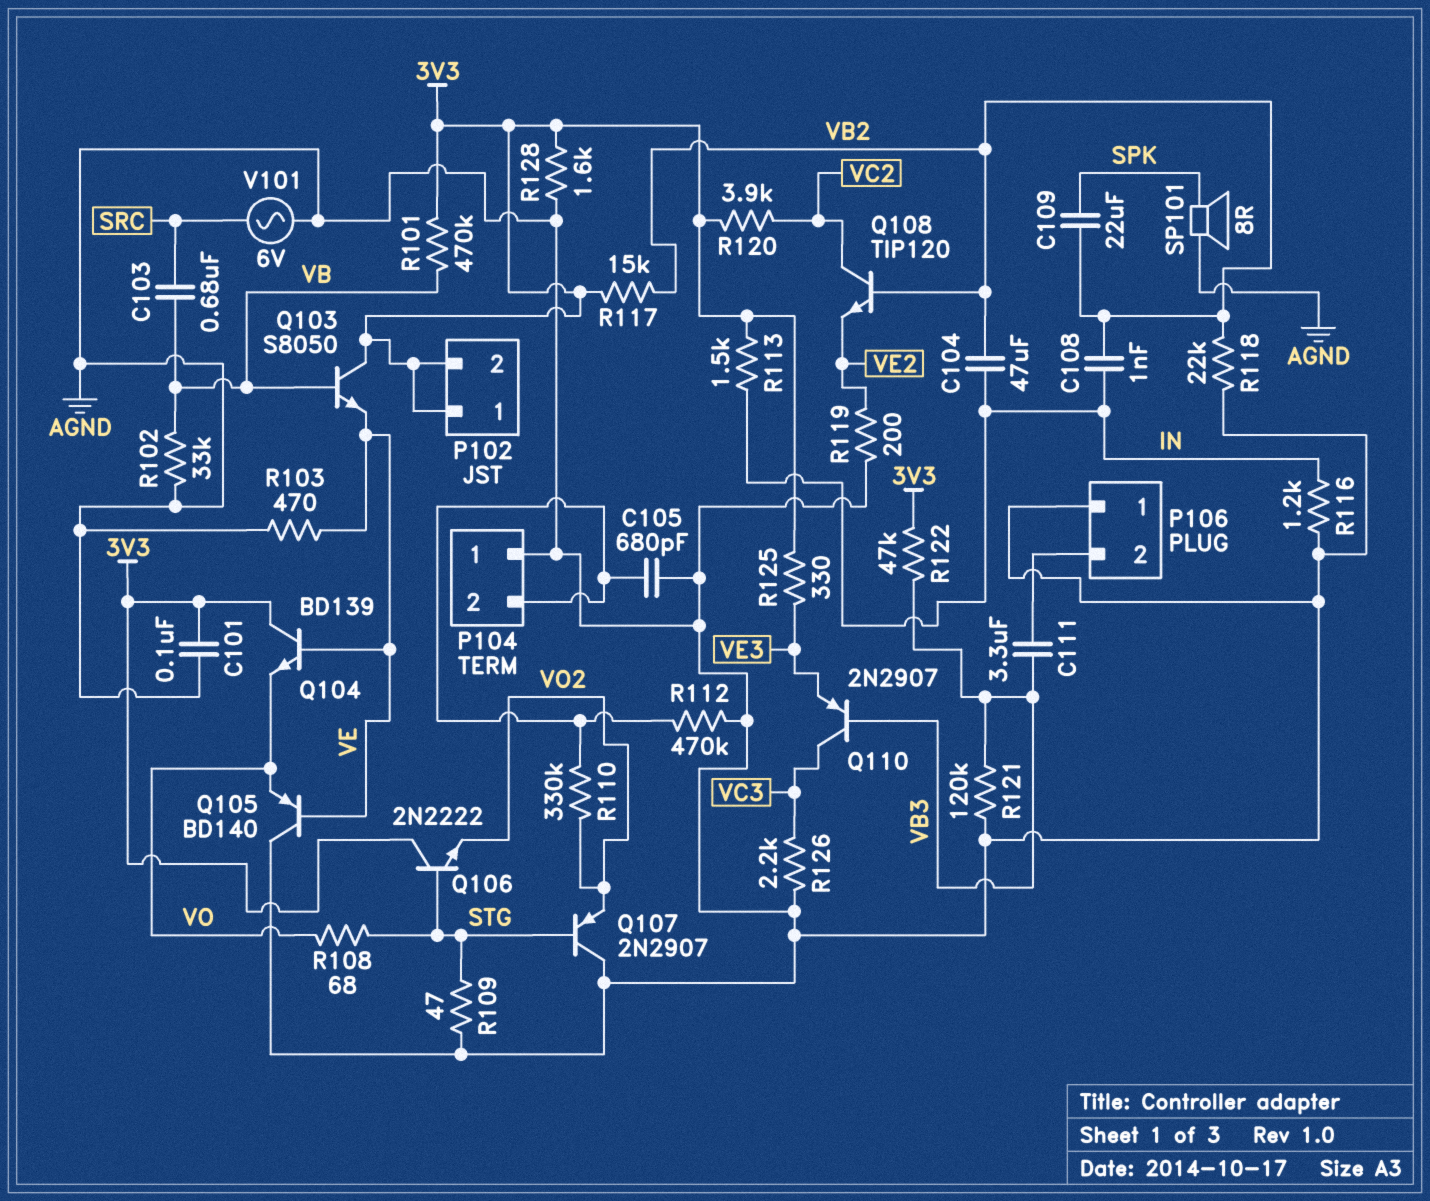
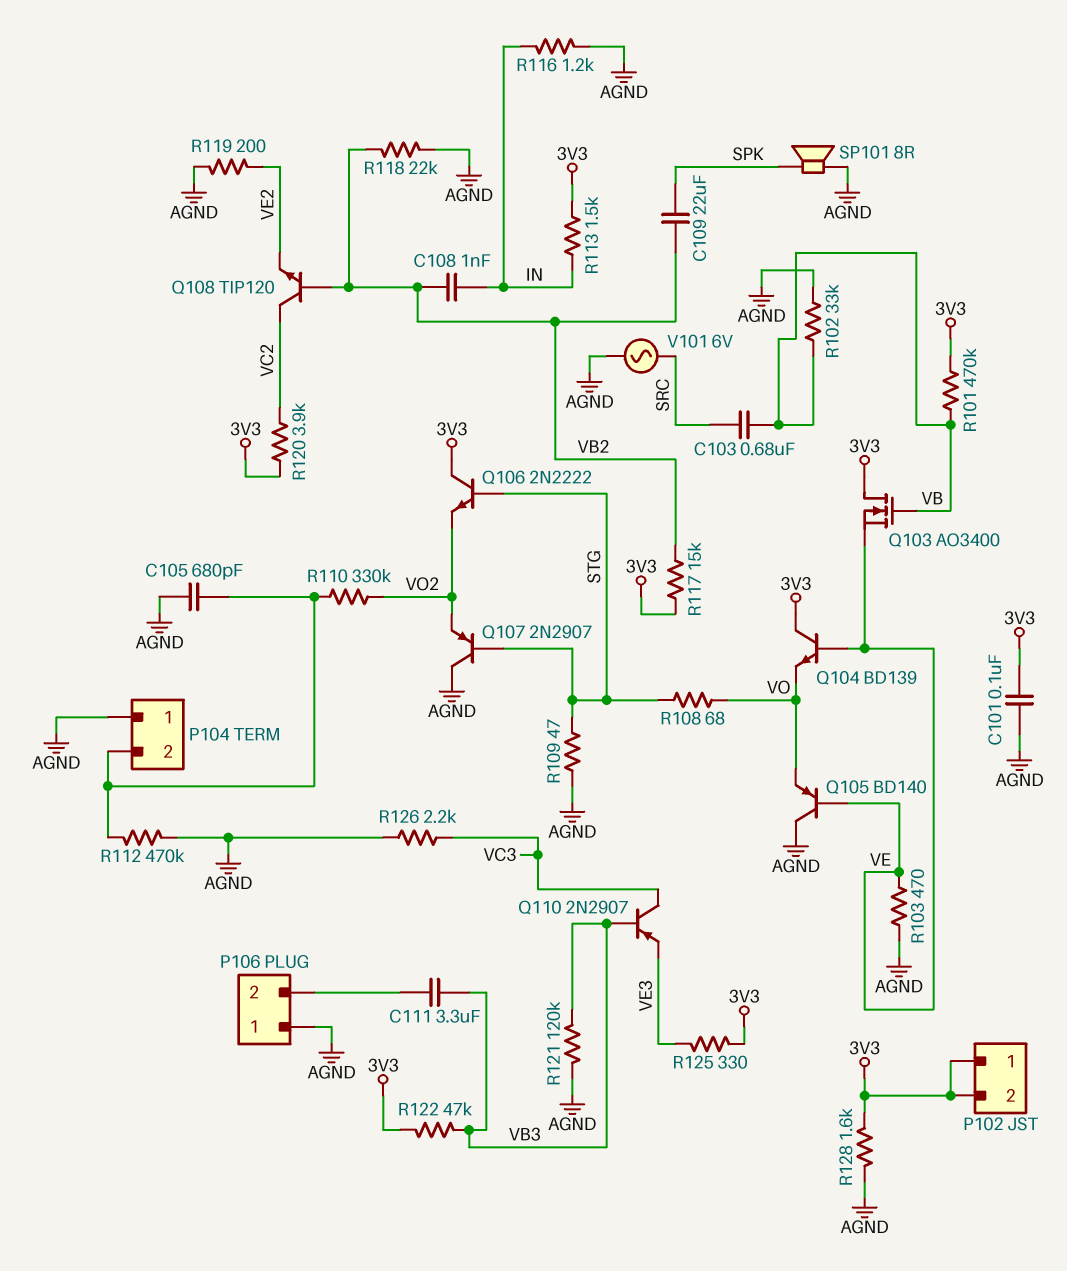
C104: 47uF (IN, VB2) -> none
Q103: NPN S8050 (B VB, C 3V3, E VE) -> NMOS AO3400 (G VB, D 3V3, S VE)

